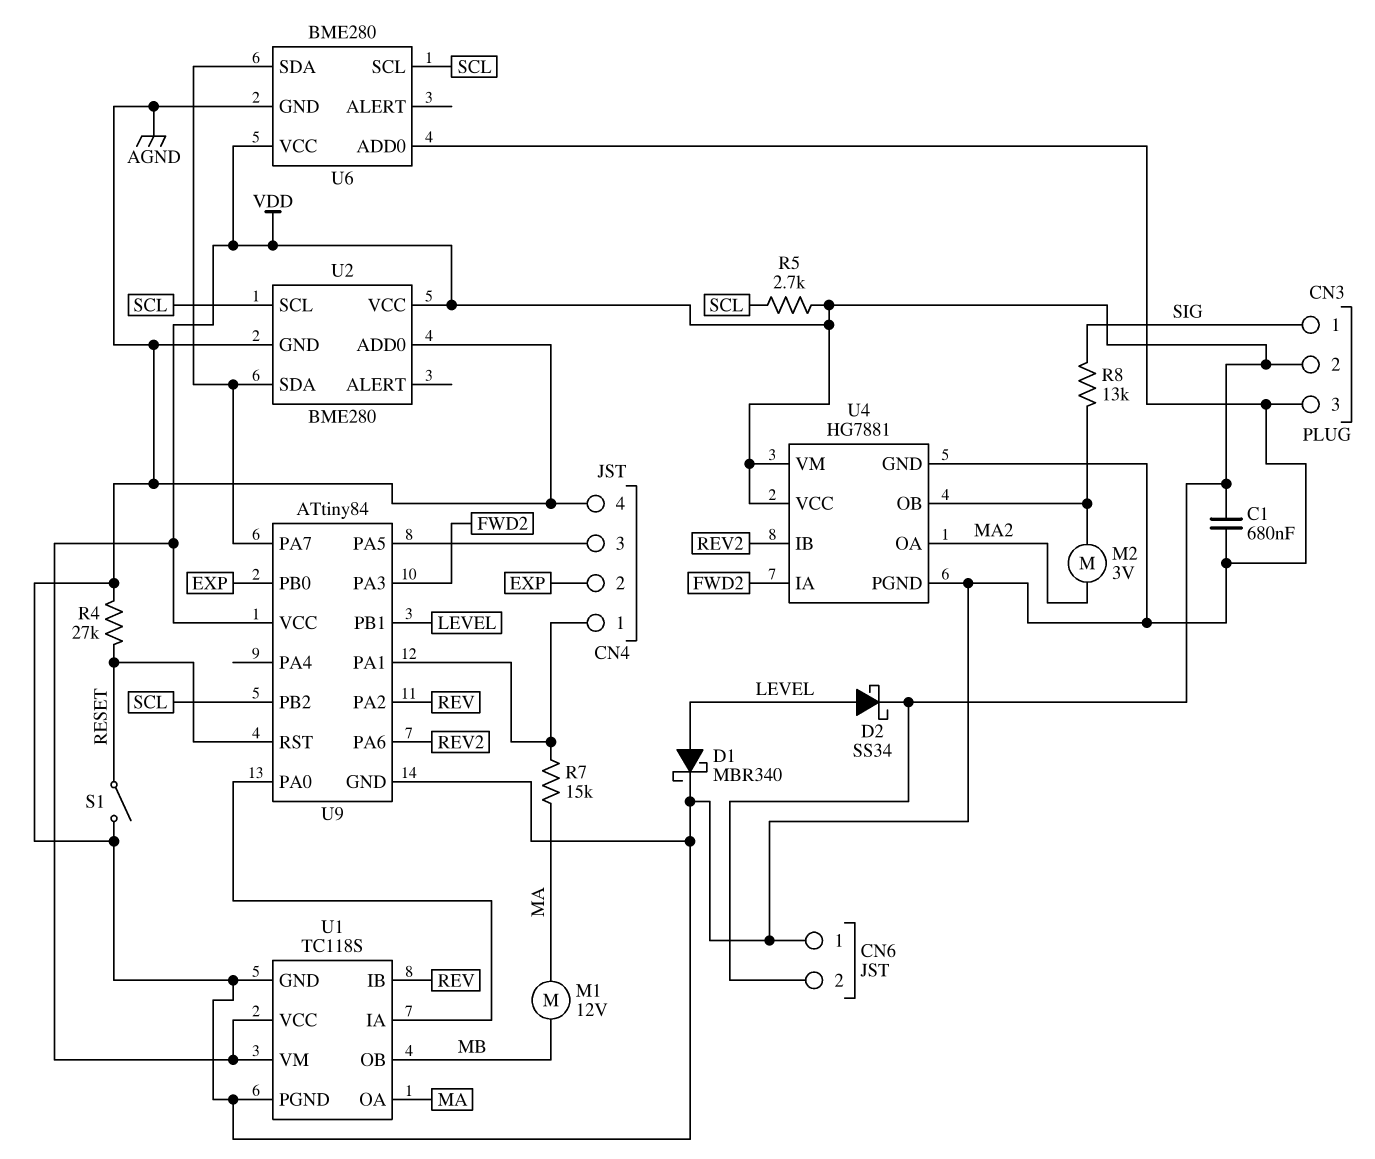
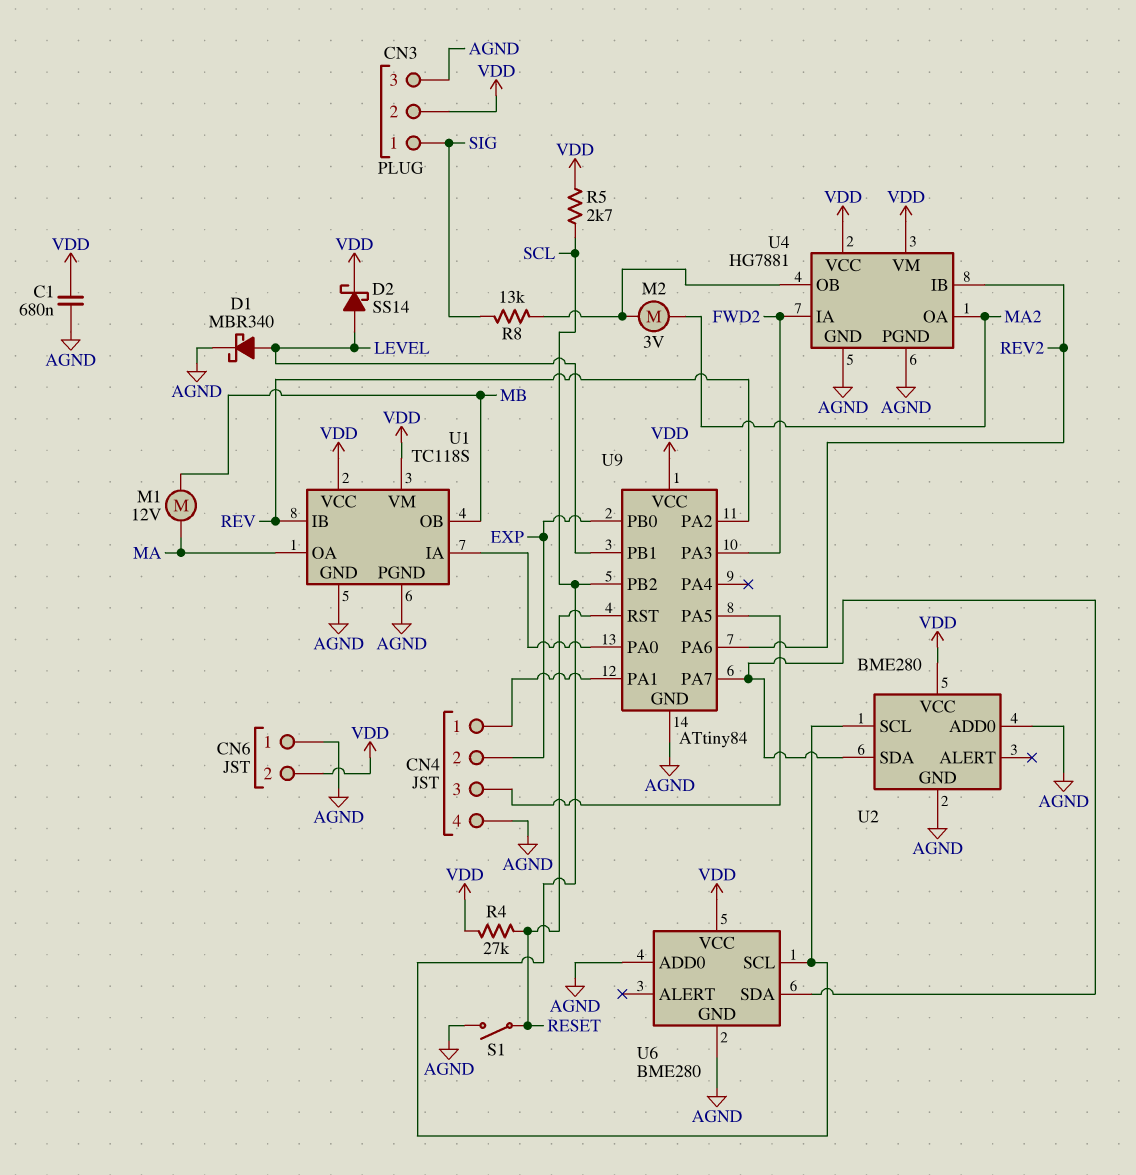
D2: schottky SS34 (A LEVEL, K VDD) -> schottky SS14 (A LEVEL, K VDD)
R4: 27k (AGND, RESET) -> 27k (RESET, VDD)
R7: 15k (CN4/1, MA) -> none

